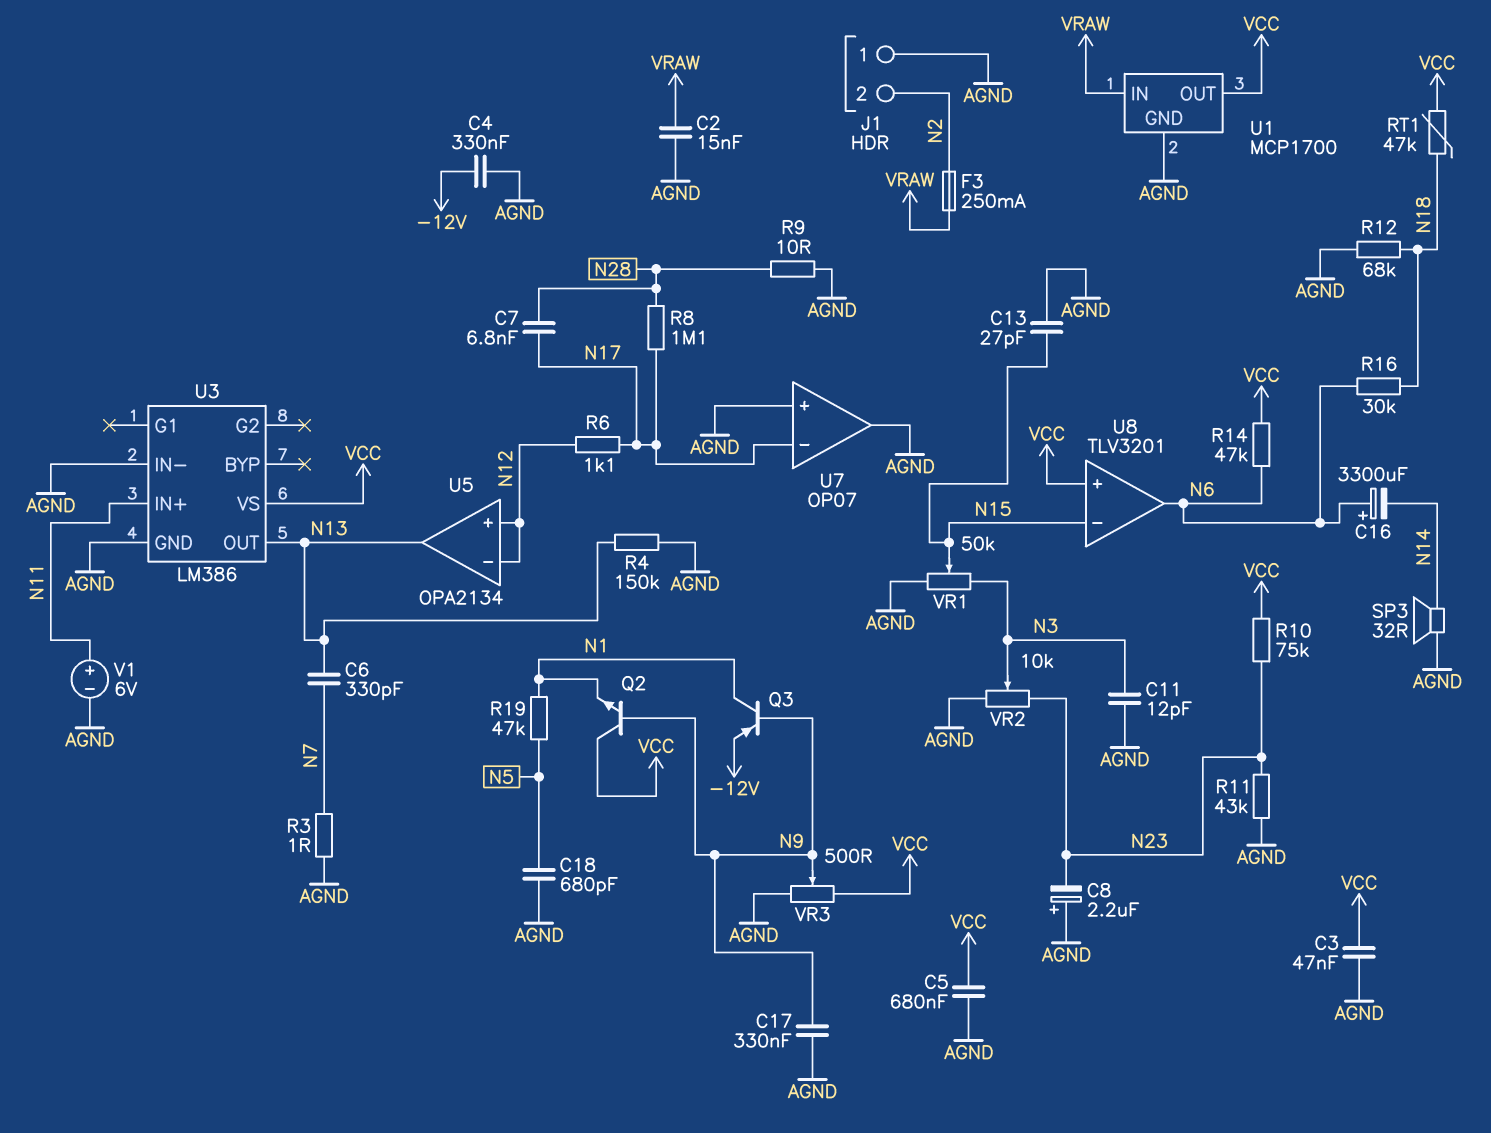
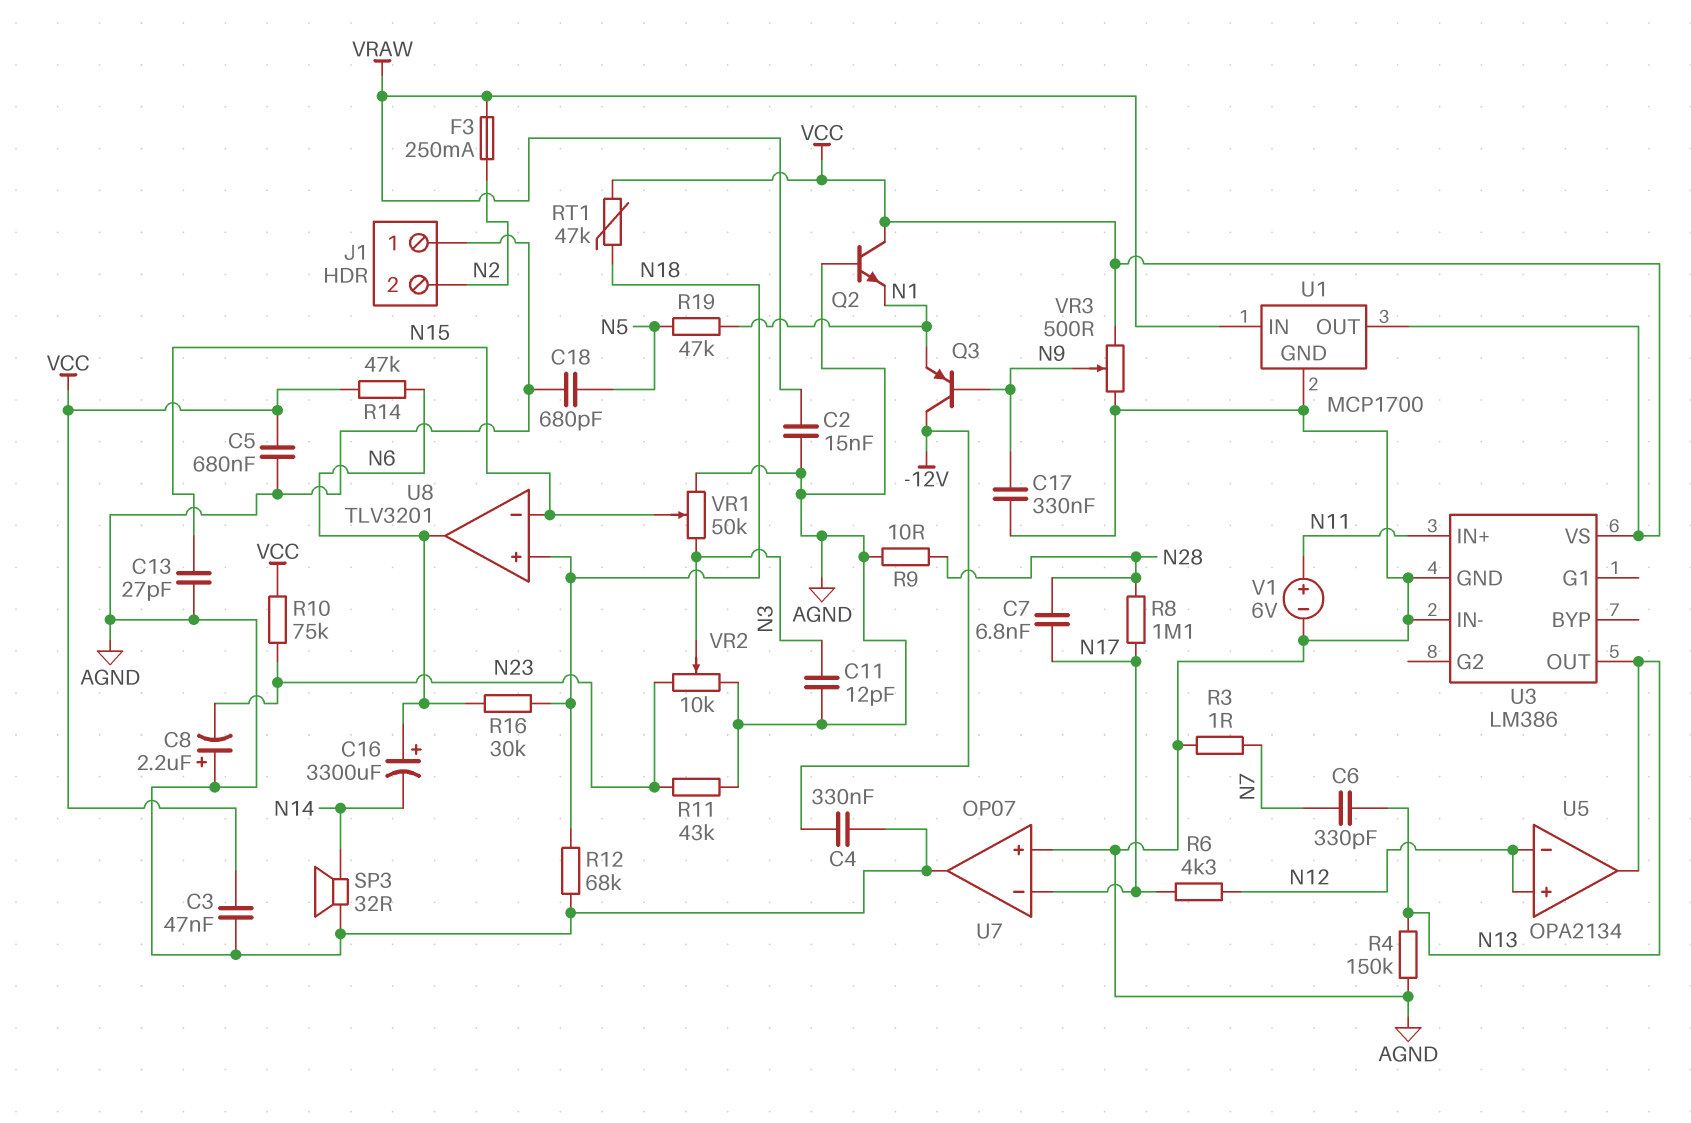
Q2: NPN (B N9, C VCC, E N1) -> NPN (B AGND, C VCC, E N1)
Q3: PNP (B N9, C N1, E -12V) -> PNP (B N9, C -12V, E N1)
R6: 1.1k (N12, N17) -> 4.3k (N12, N17)
U8 pin in+: VCC -> N18

